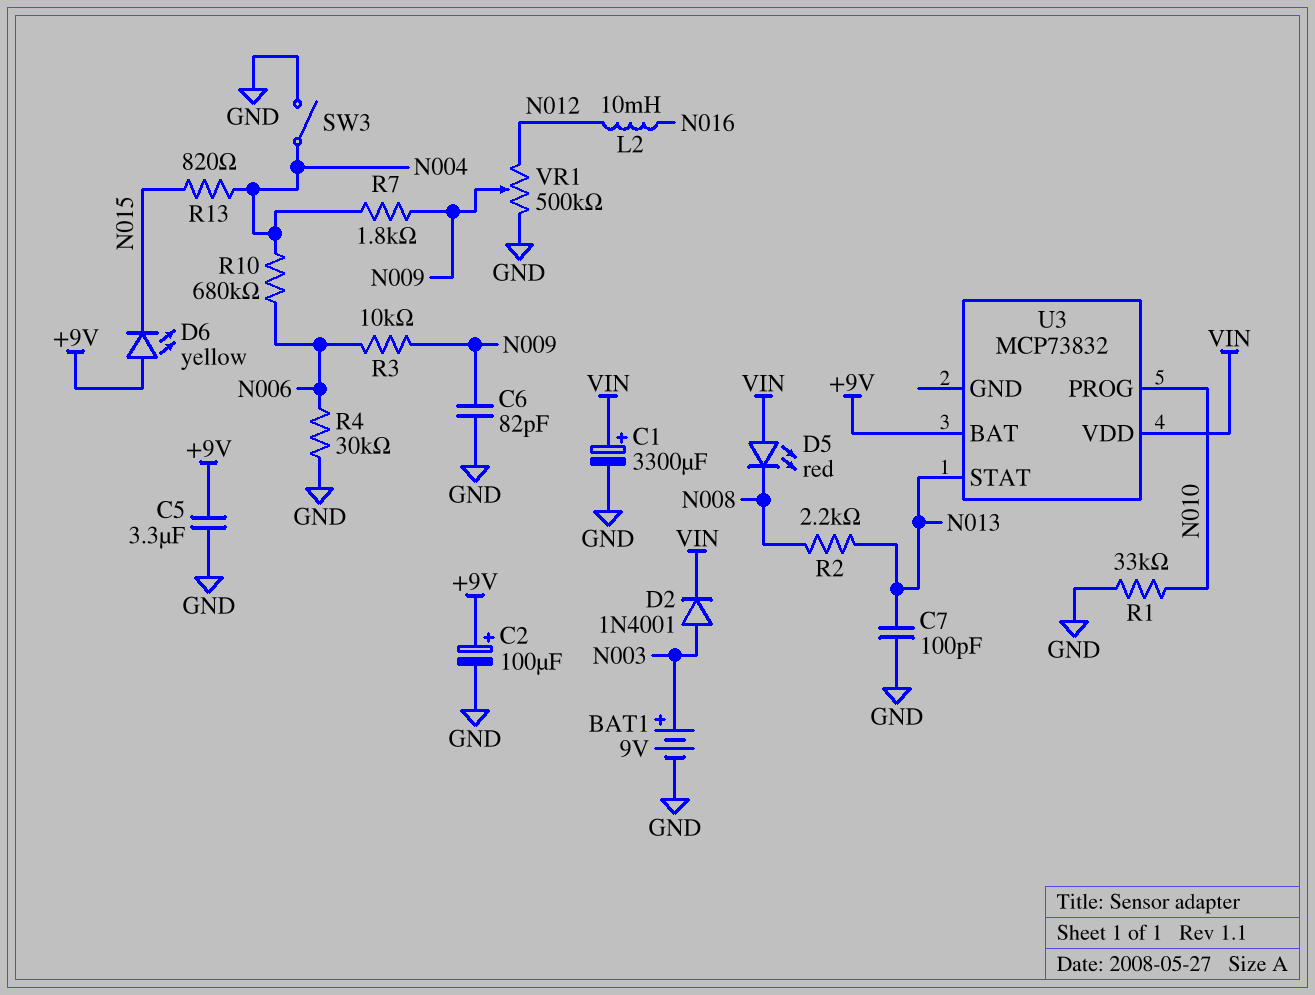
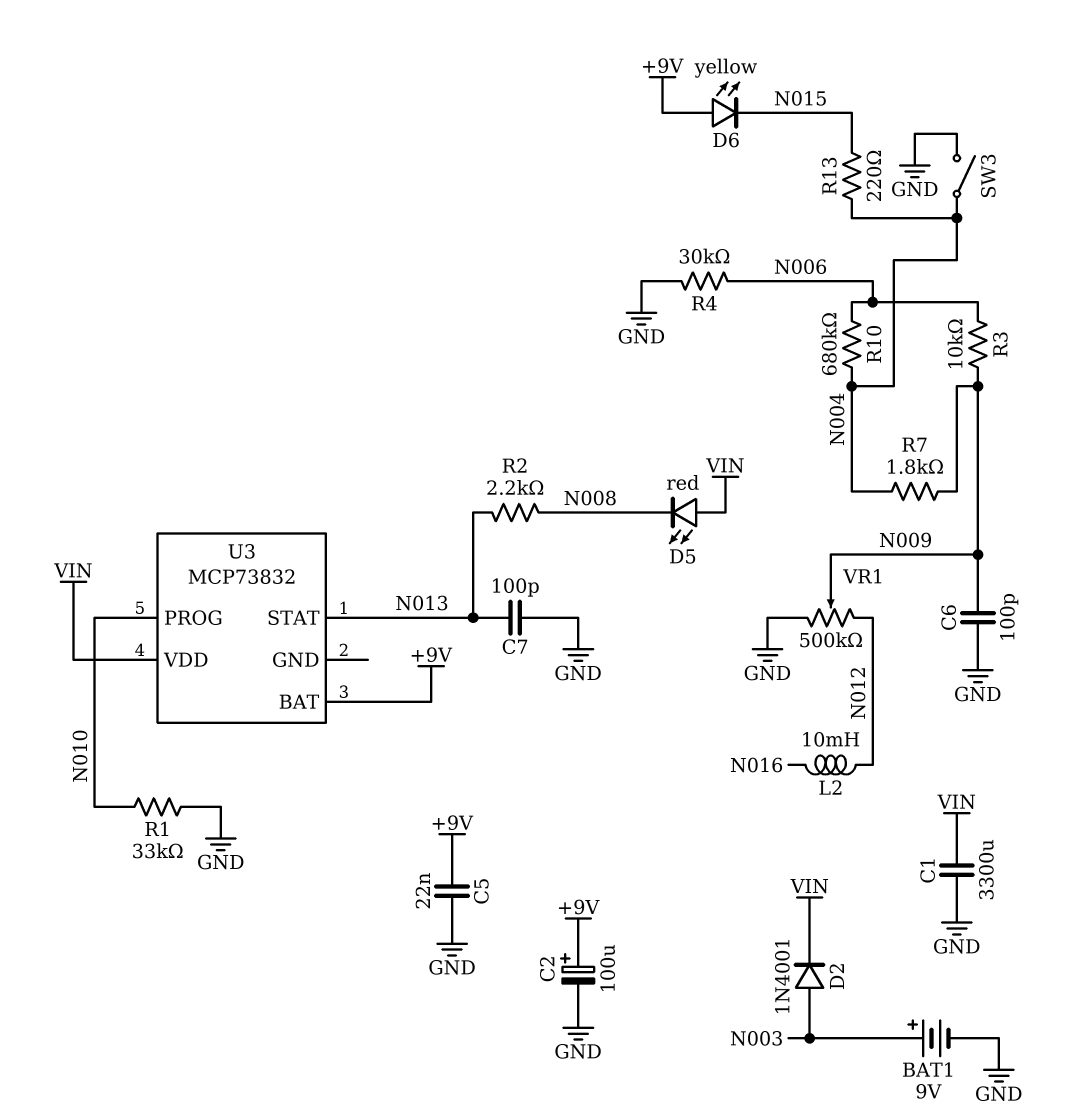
C1: 3300uF (plus VIN, minus GND) -> 3300uF (GND, VIN)
C5: 3.3uF (+9V, GND) -> 22nF (+9V, GND)
C6: 82pF (GND, N009) -> 100pF (GND, N009)
R13: 820 (N004, N015) -> 220 (N004, N015)

